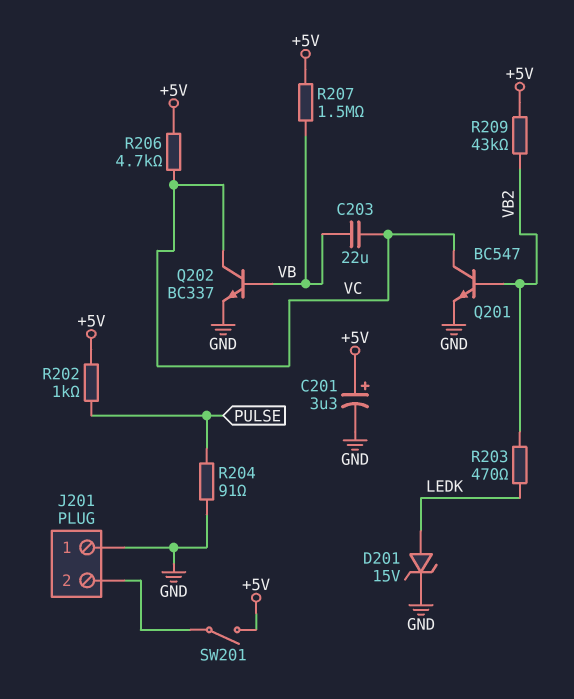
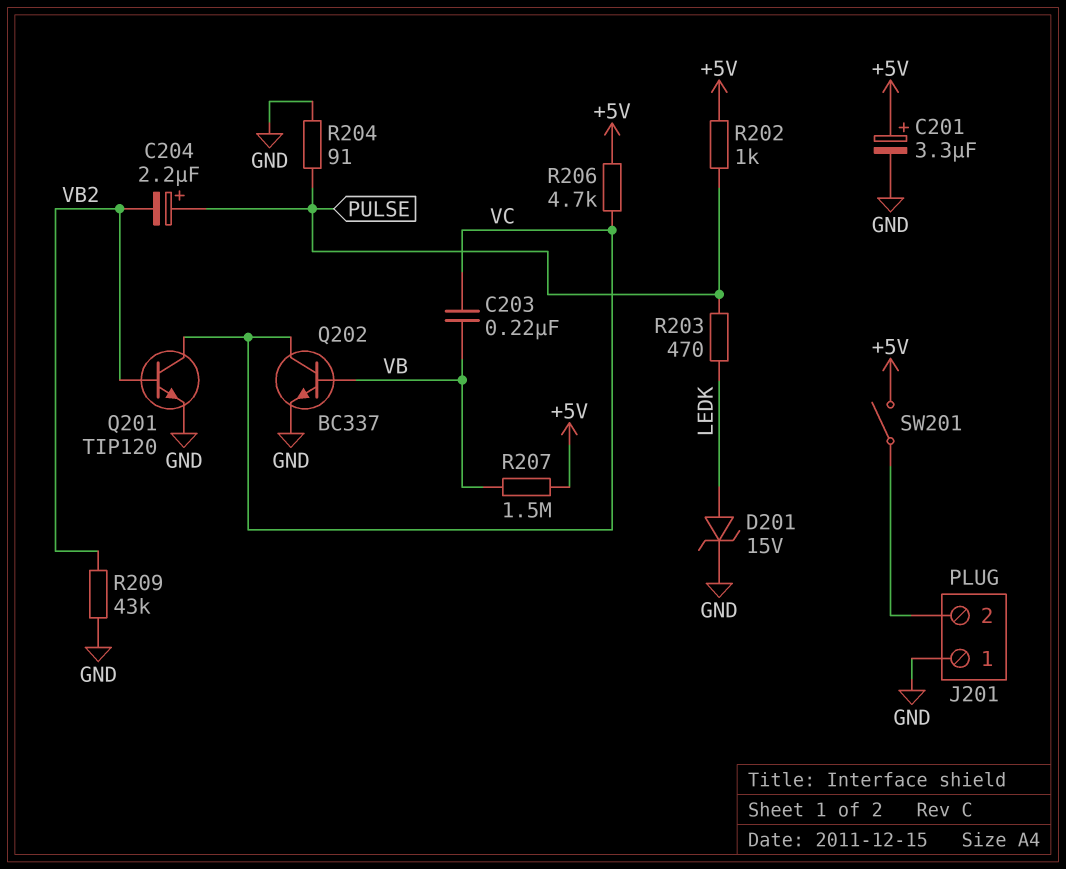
C203: 22uF (VB, VC) -> 220nF (VB, VC)
C204: none -> 2.2uF (plus PULSE, minus VB2)
Q201: NPN BC547 (B VB2, C VC, E GND) -> NPN TIP120 (B VB2, C VC, E GND)
R203: 470 (LEDK, VB2) -> 470 (LEDK, PULSE)
R209: 43k (+5V, VB2) -> 43k (GND, VB2)

